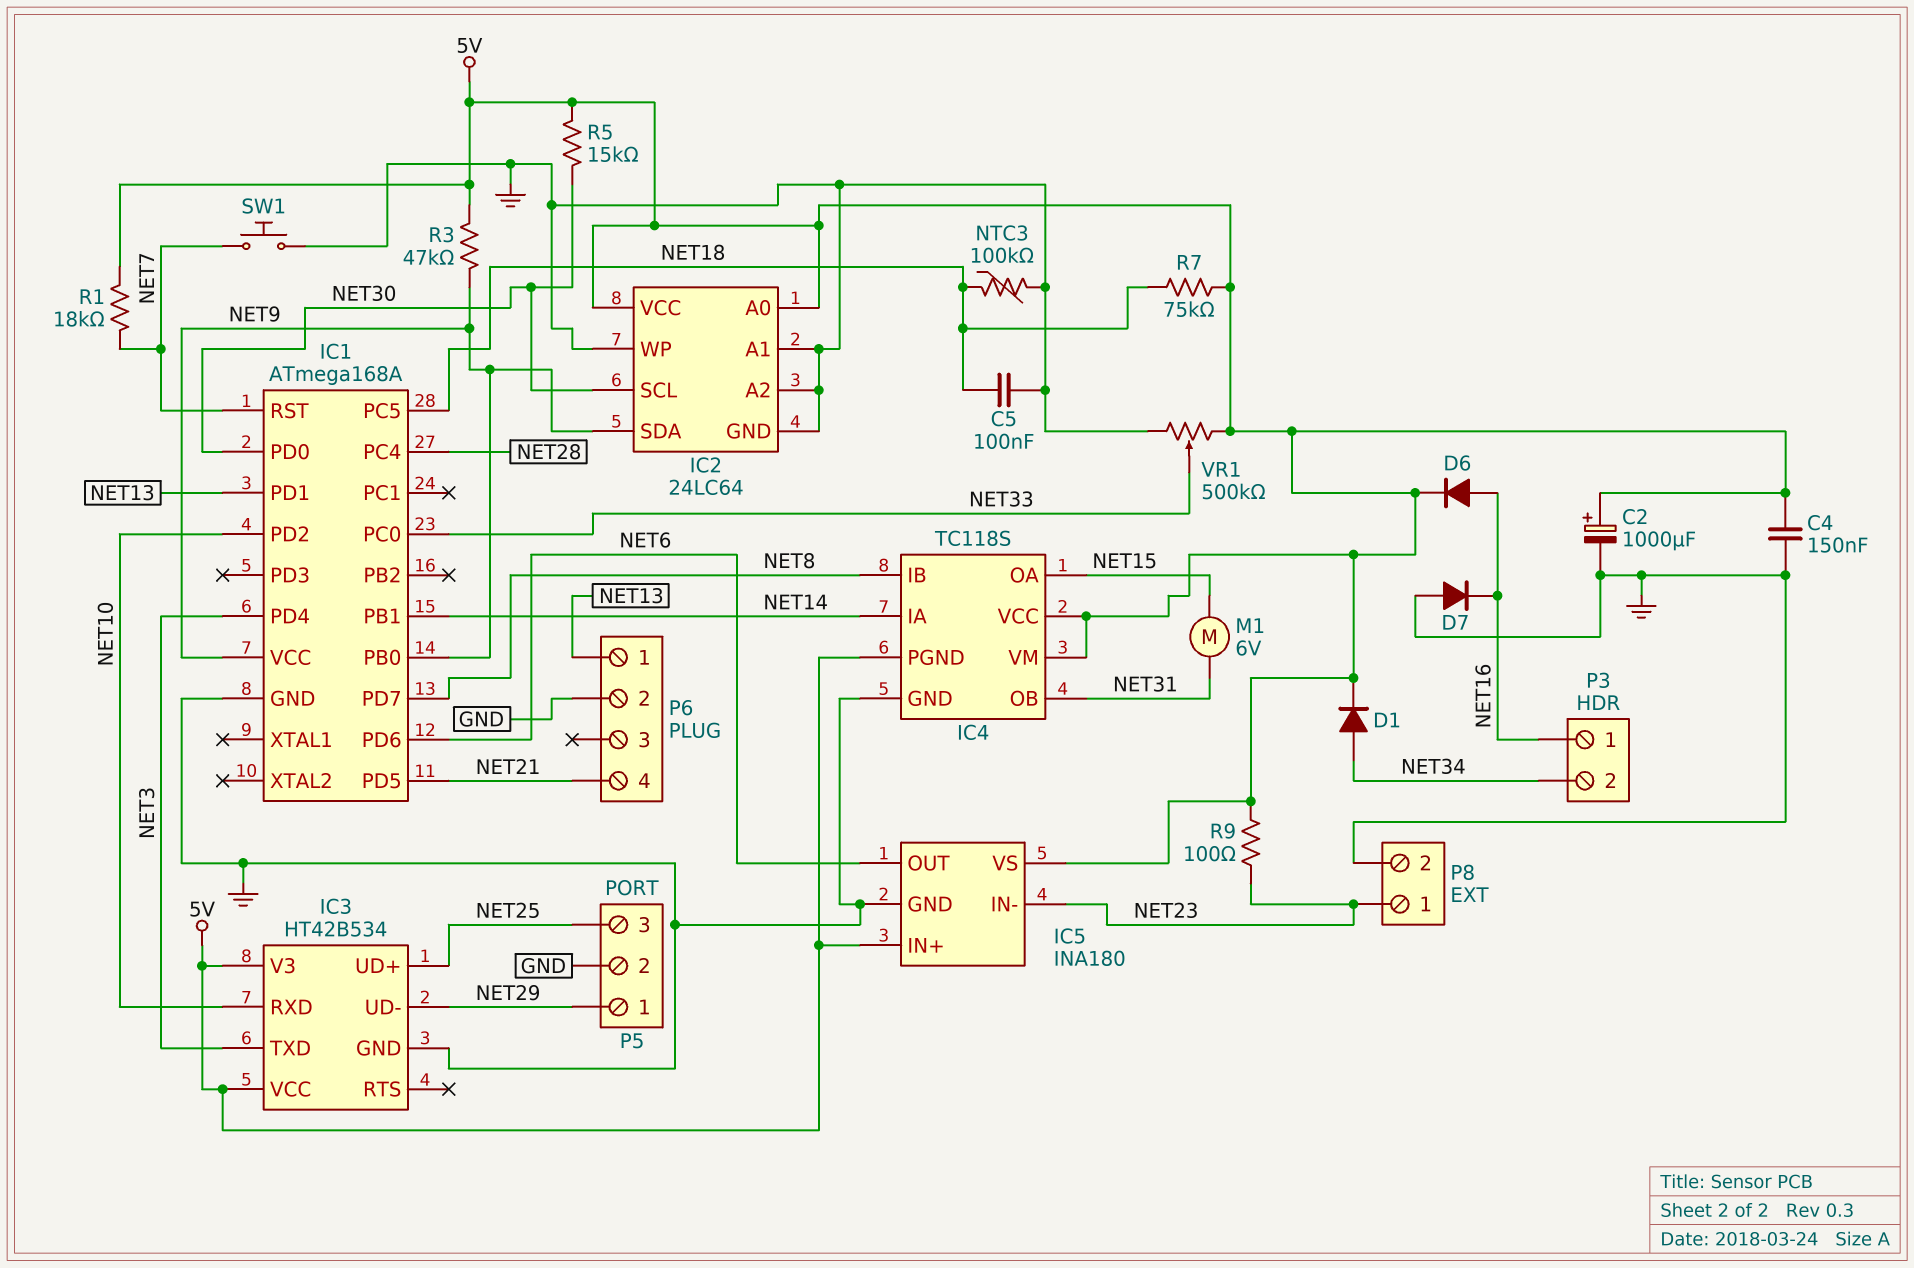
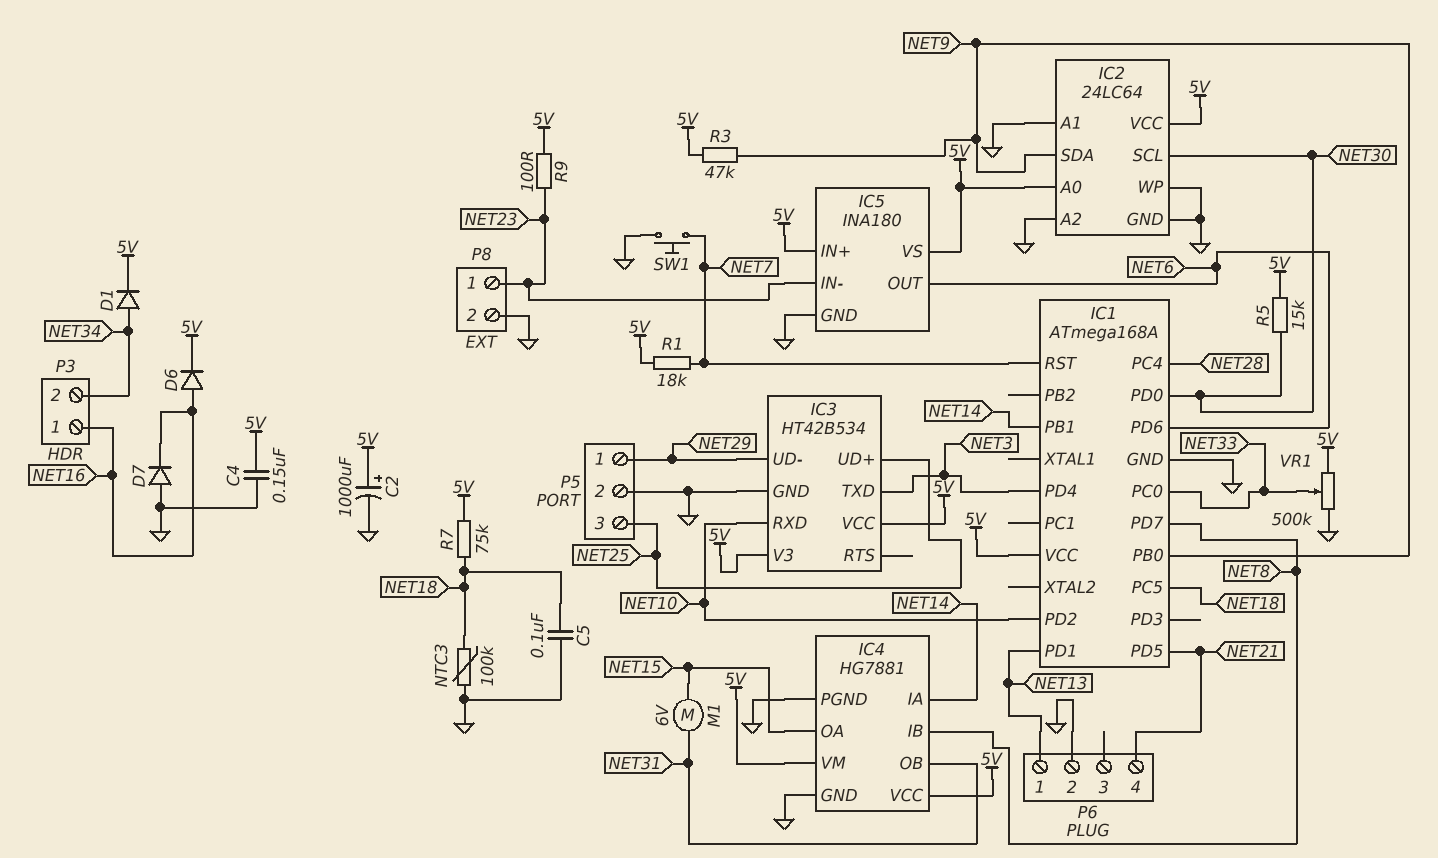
IC1 pin VCC: NET9 -> 5V
IC4: TC118S -> HG7881
IC4 pin PGND: 5V -> GND

